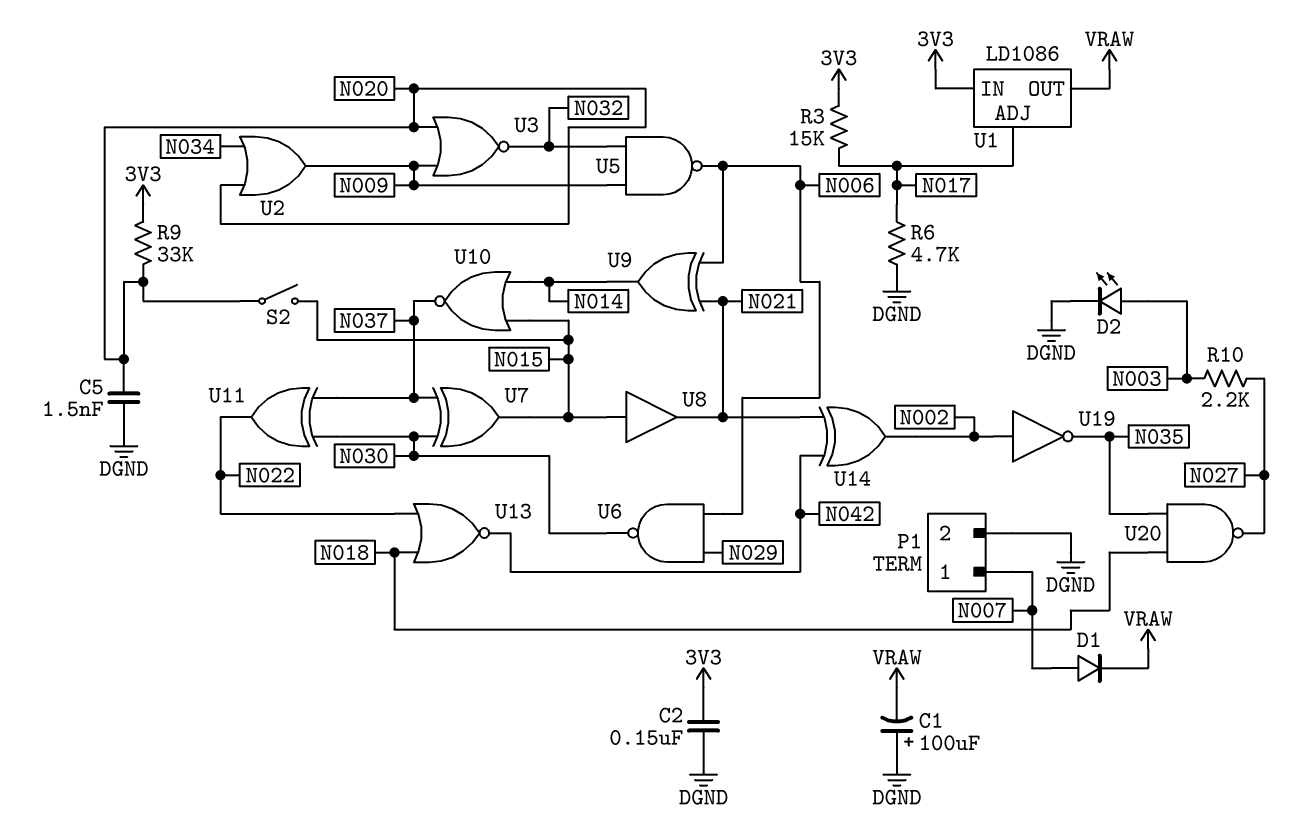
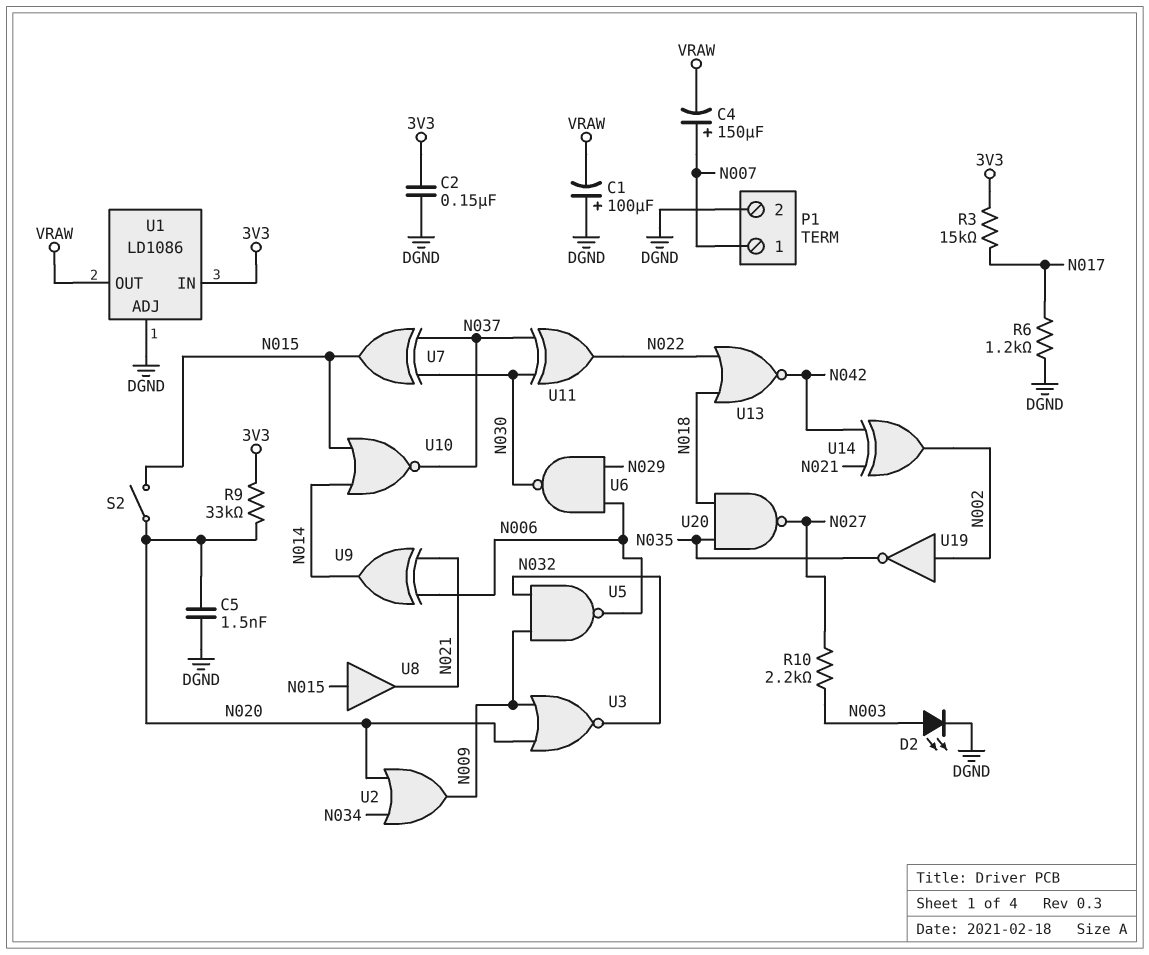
C4: none -> 150uF (plus N007, minus VRAW)
D1: diode (A N007, K VRAW) -> none
R6: 4.7k (DGND, N017) -> 1.2k (DGND, N017)
U1 pin ADJ: N017 -> DGND

